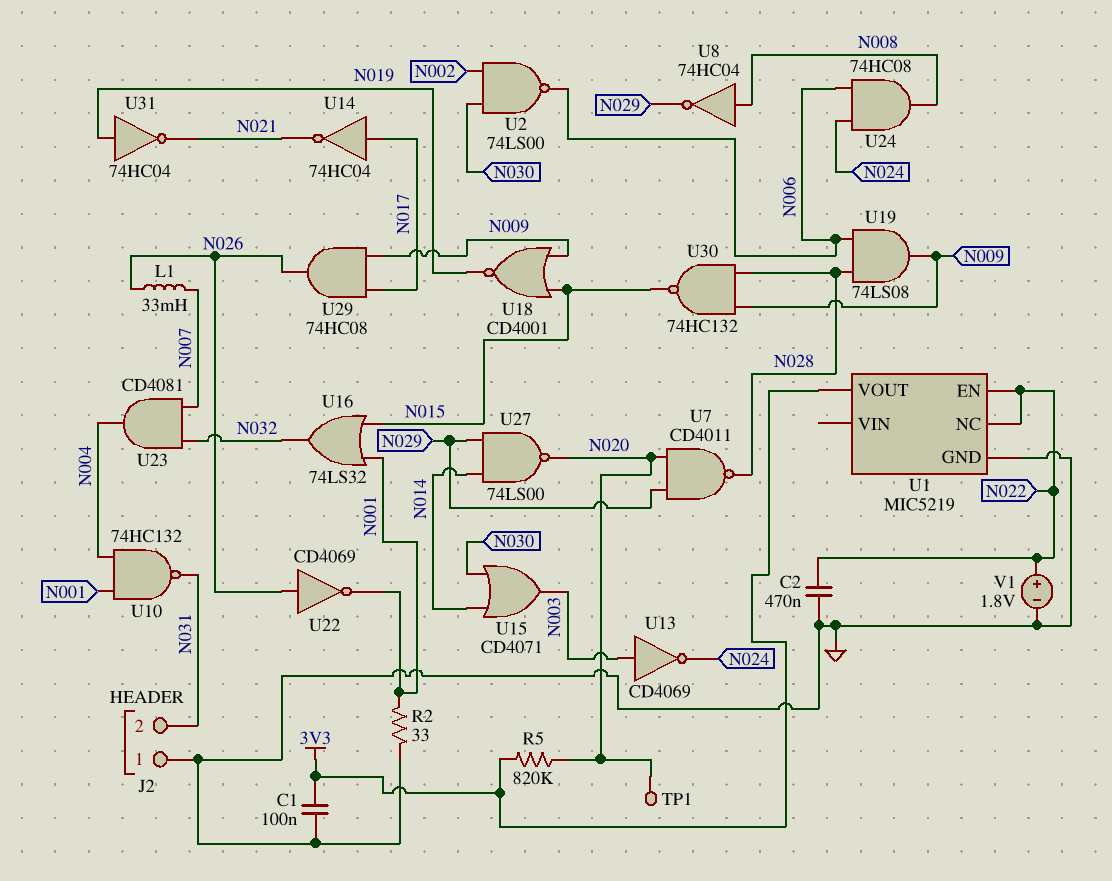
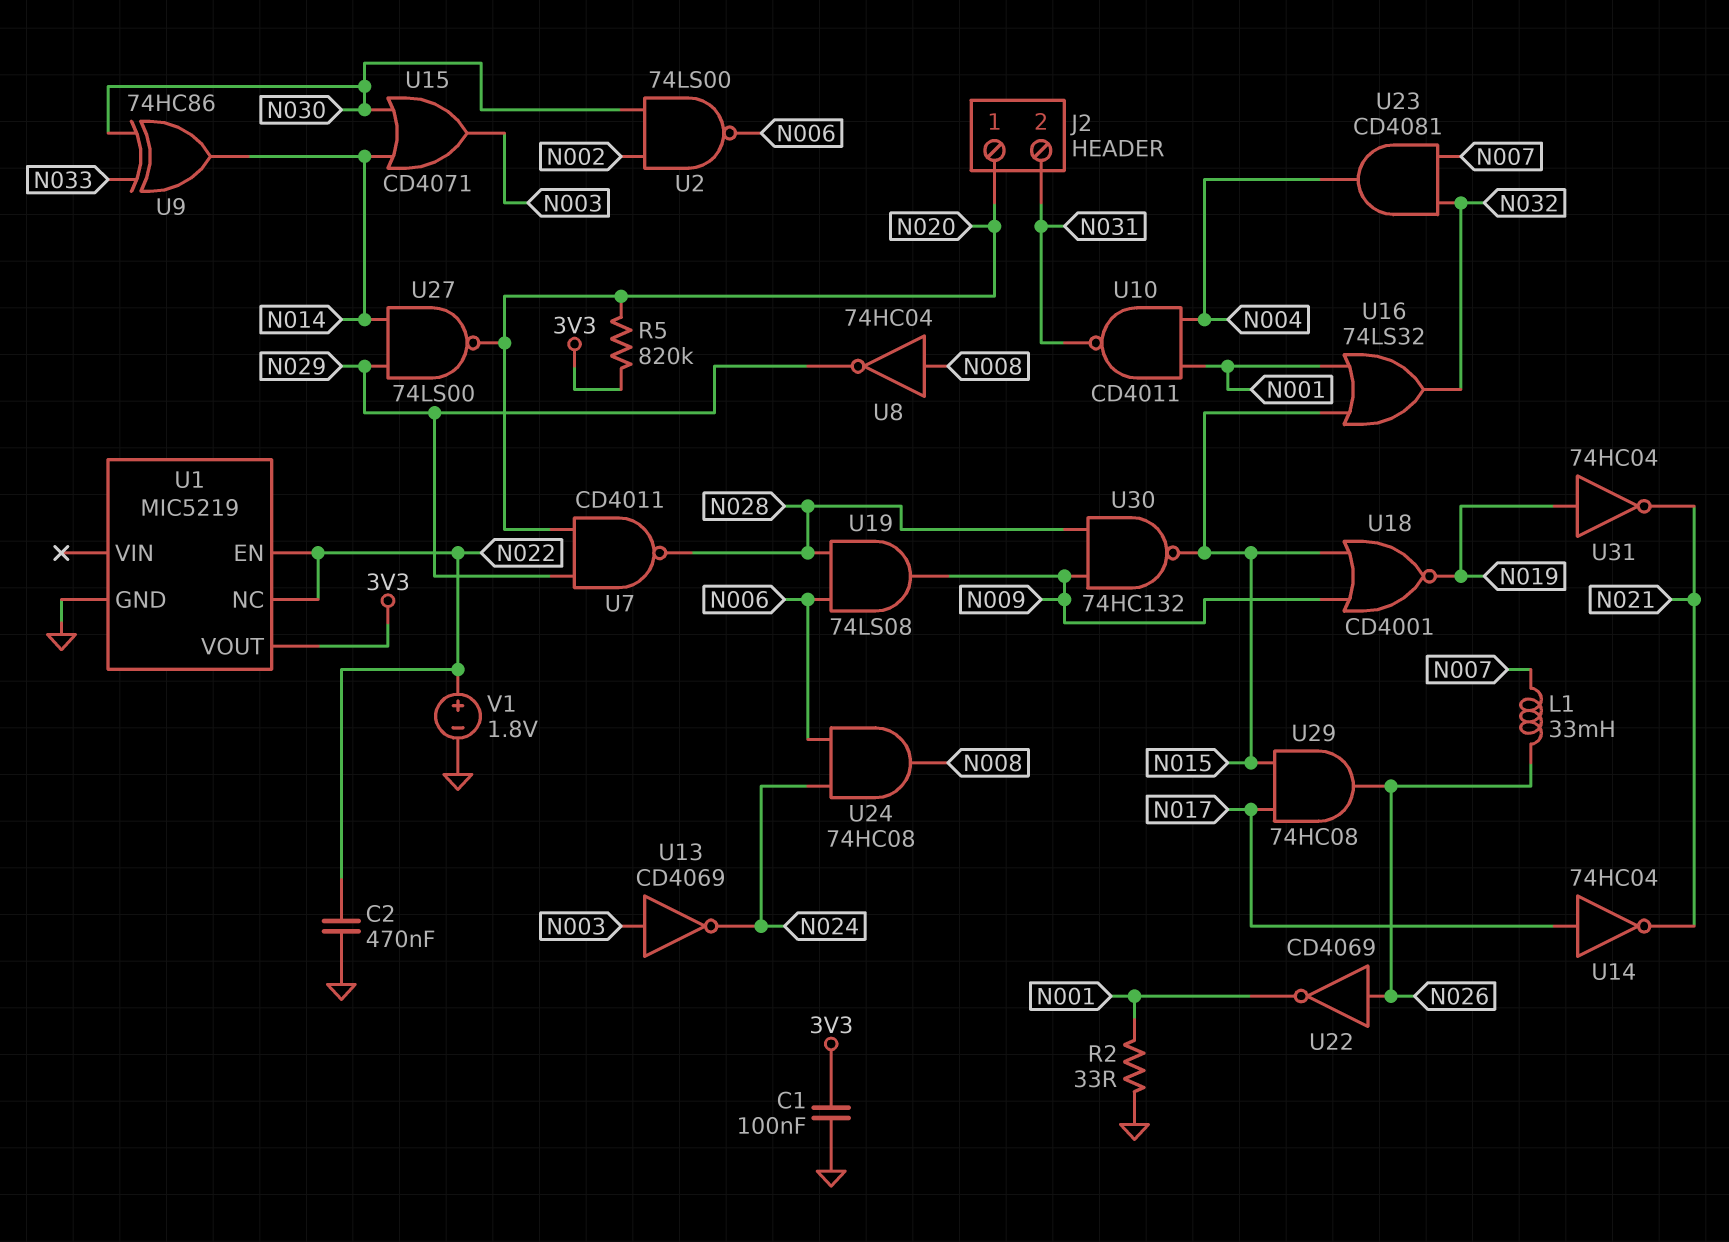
J2 pin 1: GND -> N020
TP1: test point (N020) -> none
U9: none -> XOR 74HC86 (in N030, in N033, out N014)
U10: NAND 74HC132 (in N001, in N004, out N031) -> NAND CD4011 (in N001, in N004, out N031)
U29: AND 74HC08 (in N009, in N017, out N026) -> AND 74HC08 (in N015, in N017, out N026)

